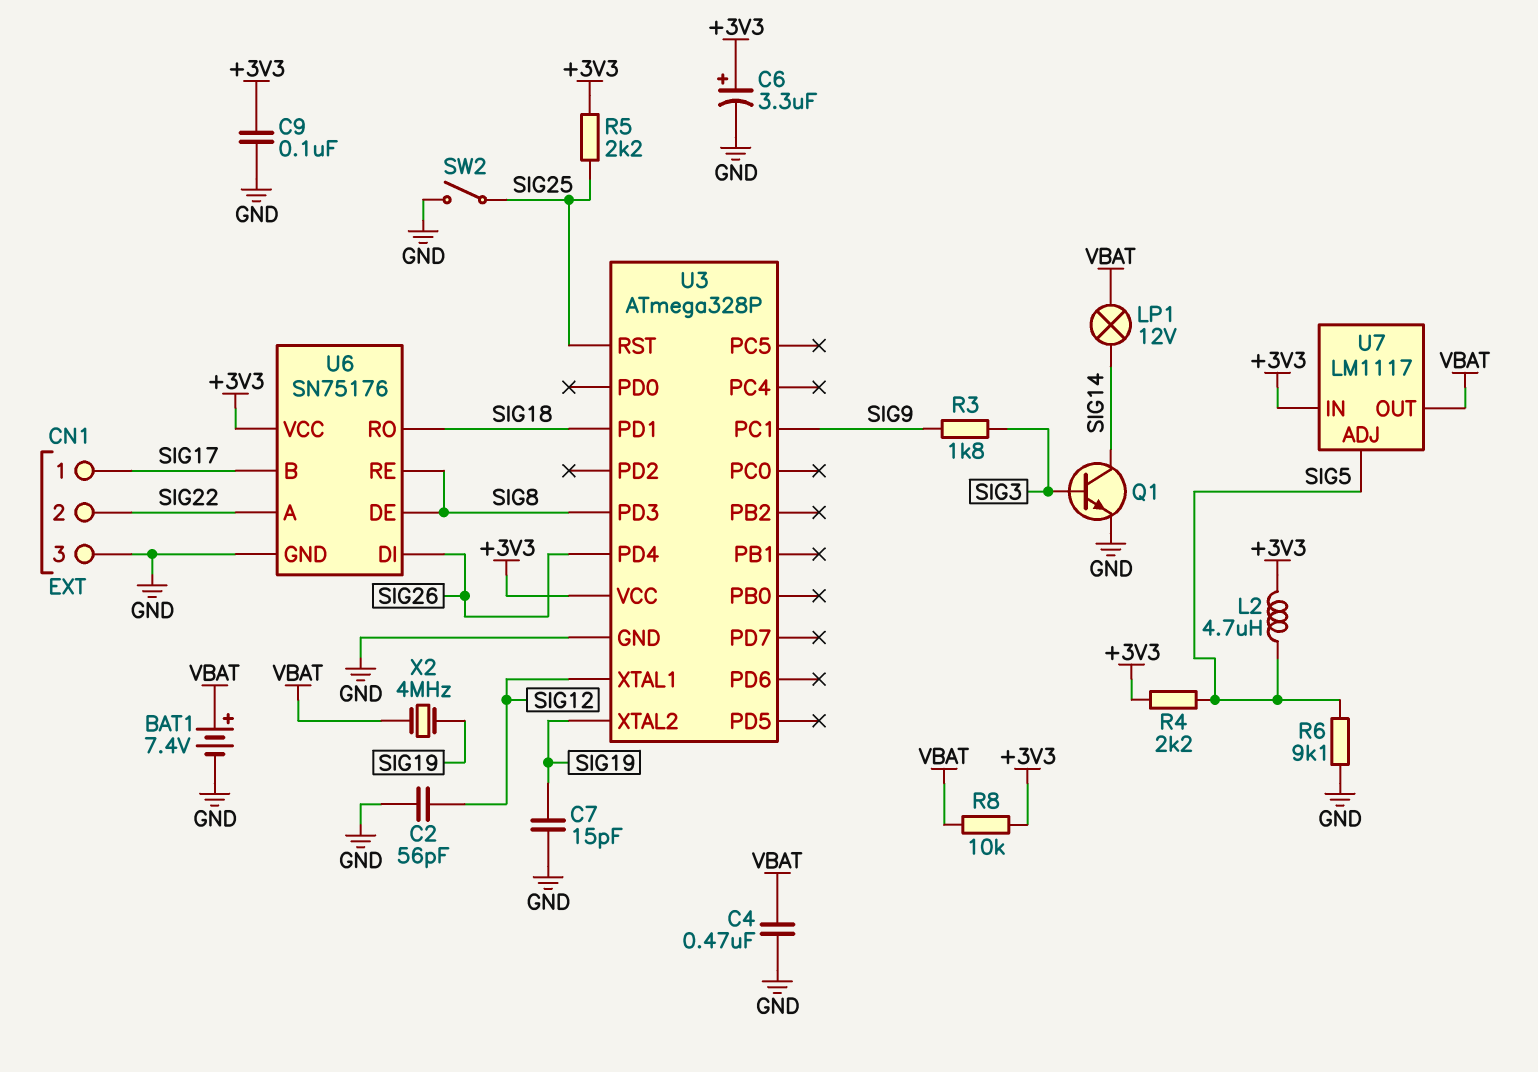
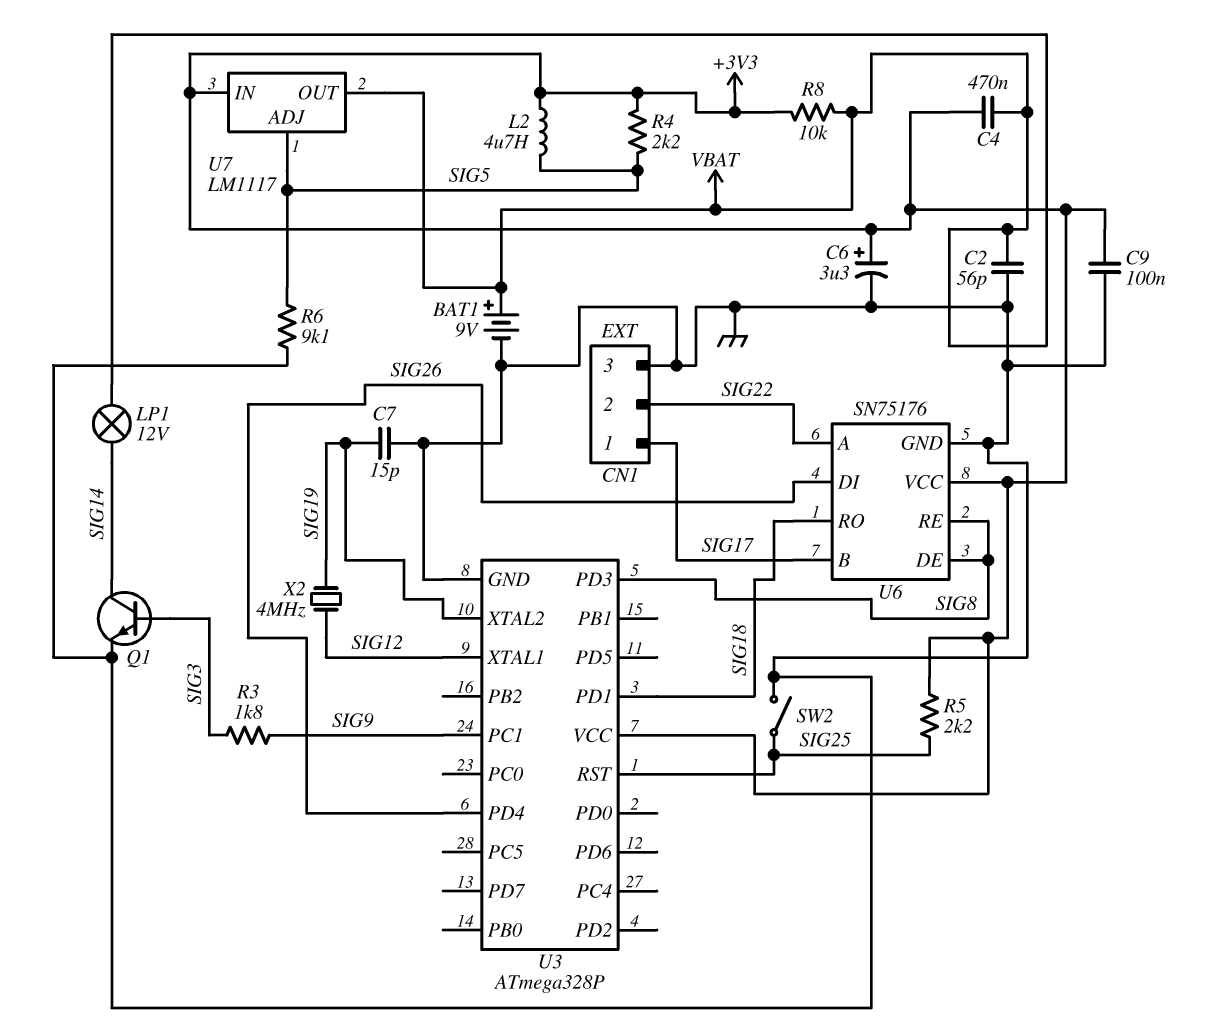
BAT1: 7.4V (plus VBAT, minus GND) -> 9V (plus VBAT, minus GND)
C2: 56pF (GND, SIG12) -> 56pF (GND, VBAT)
C4: 470nF (GND, VBAT) -> 470nF (+3V3, VBAT)
X2: 4MHz (SIG19, VBAT) -> 4MHz (SIG12, SIG19)

